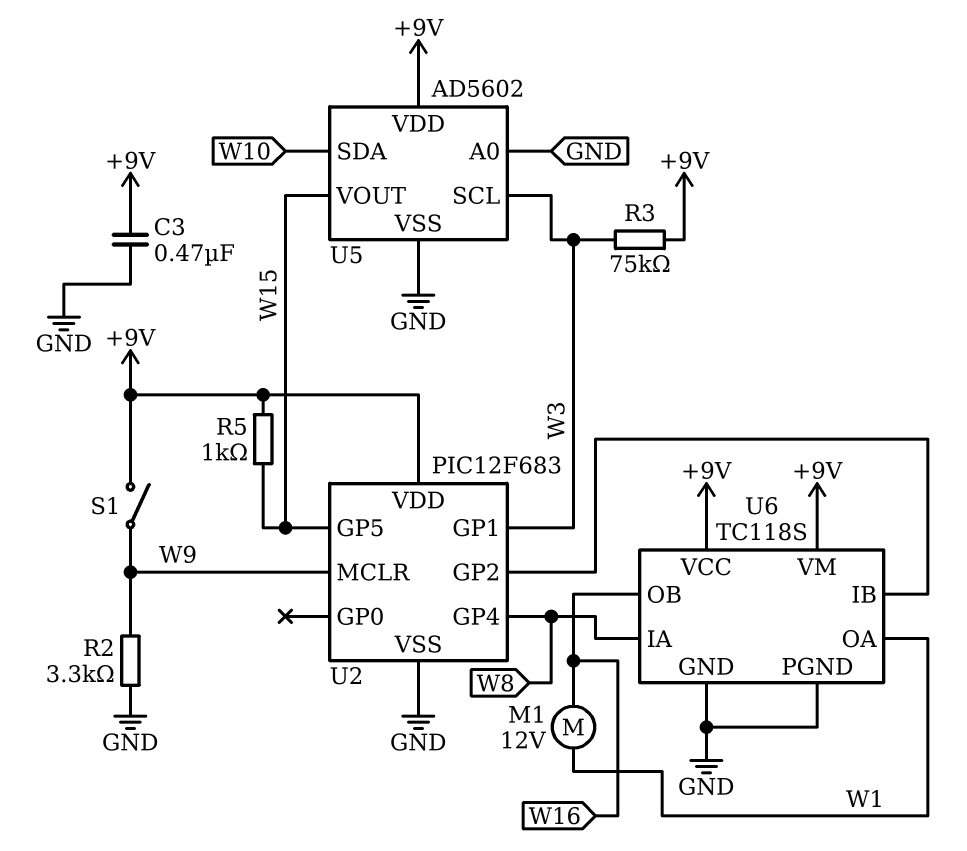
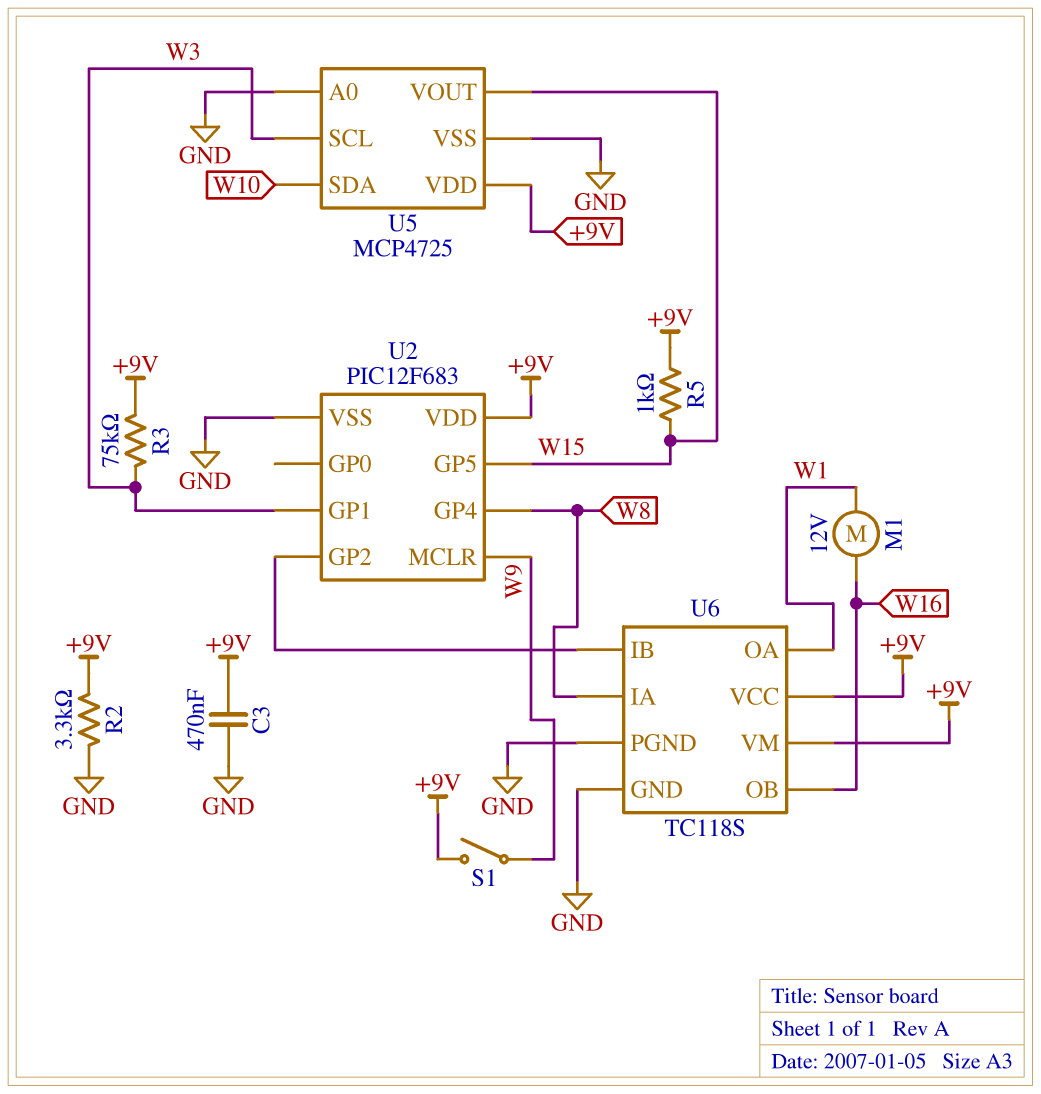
R2: 3.3k (GND, W9) -> 3.3k (+9V, GND)
U5: AD5602 -> MCP4725

